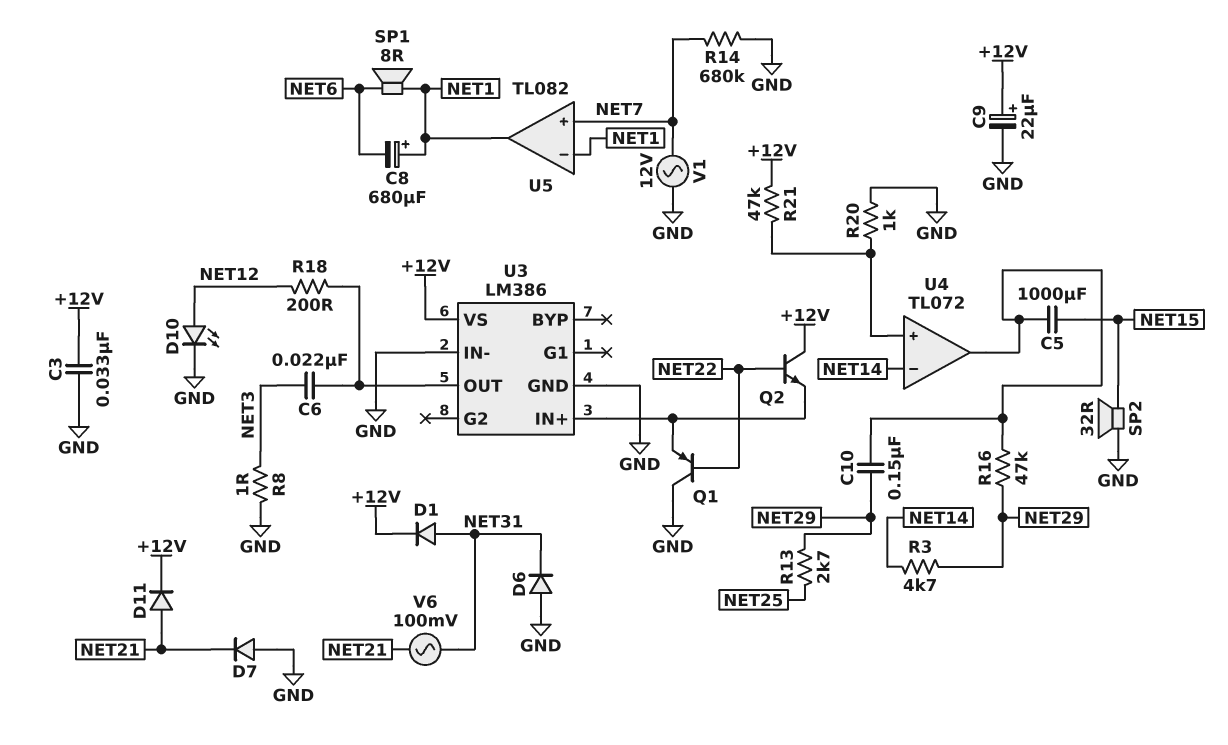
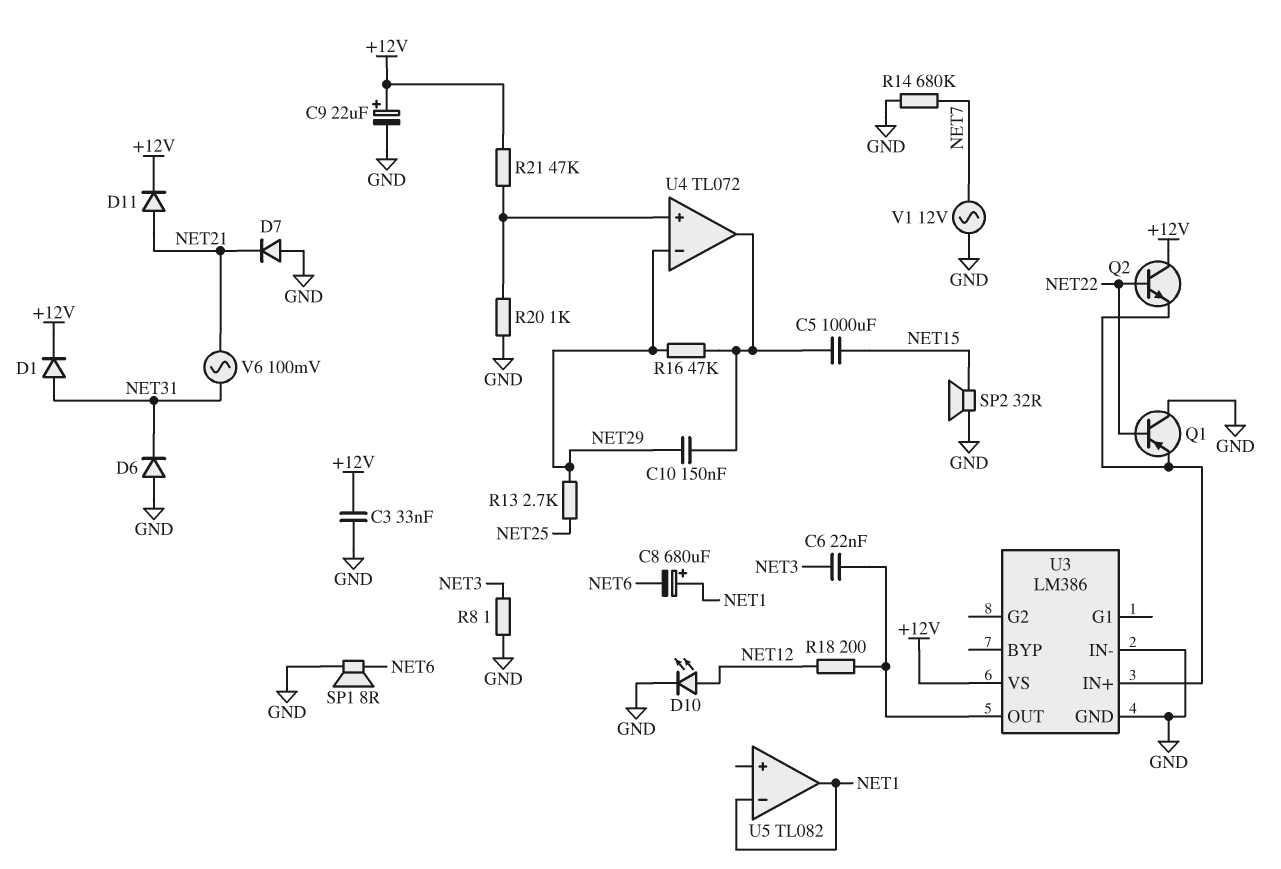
R3: 4.7k (NET14, NET29) -> none
SP1: speaker 8R (NET1, NET6) -> speaker 8R (GND, NET6)
U4 pin in-: NET14 -> NET29
U5 pin in+: NET7 -> none

